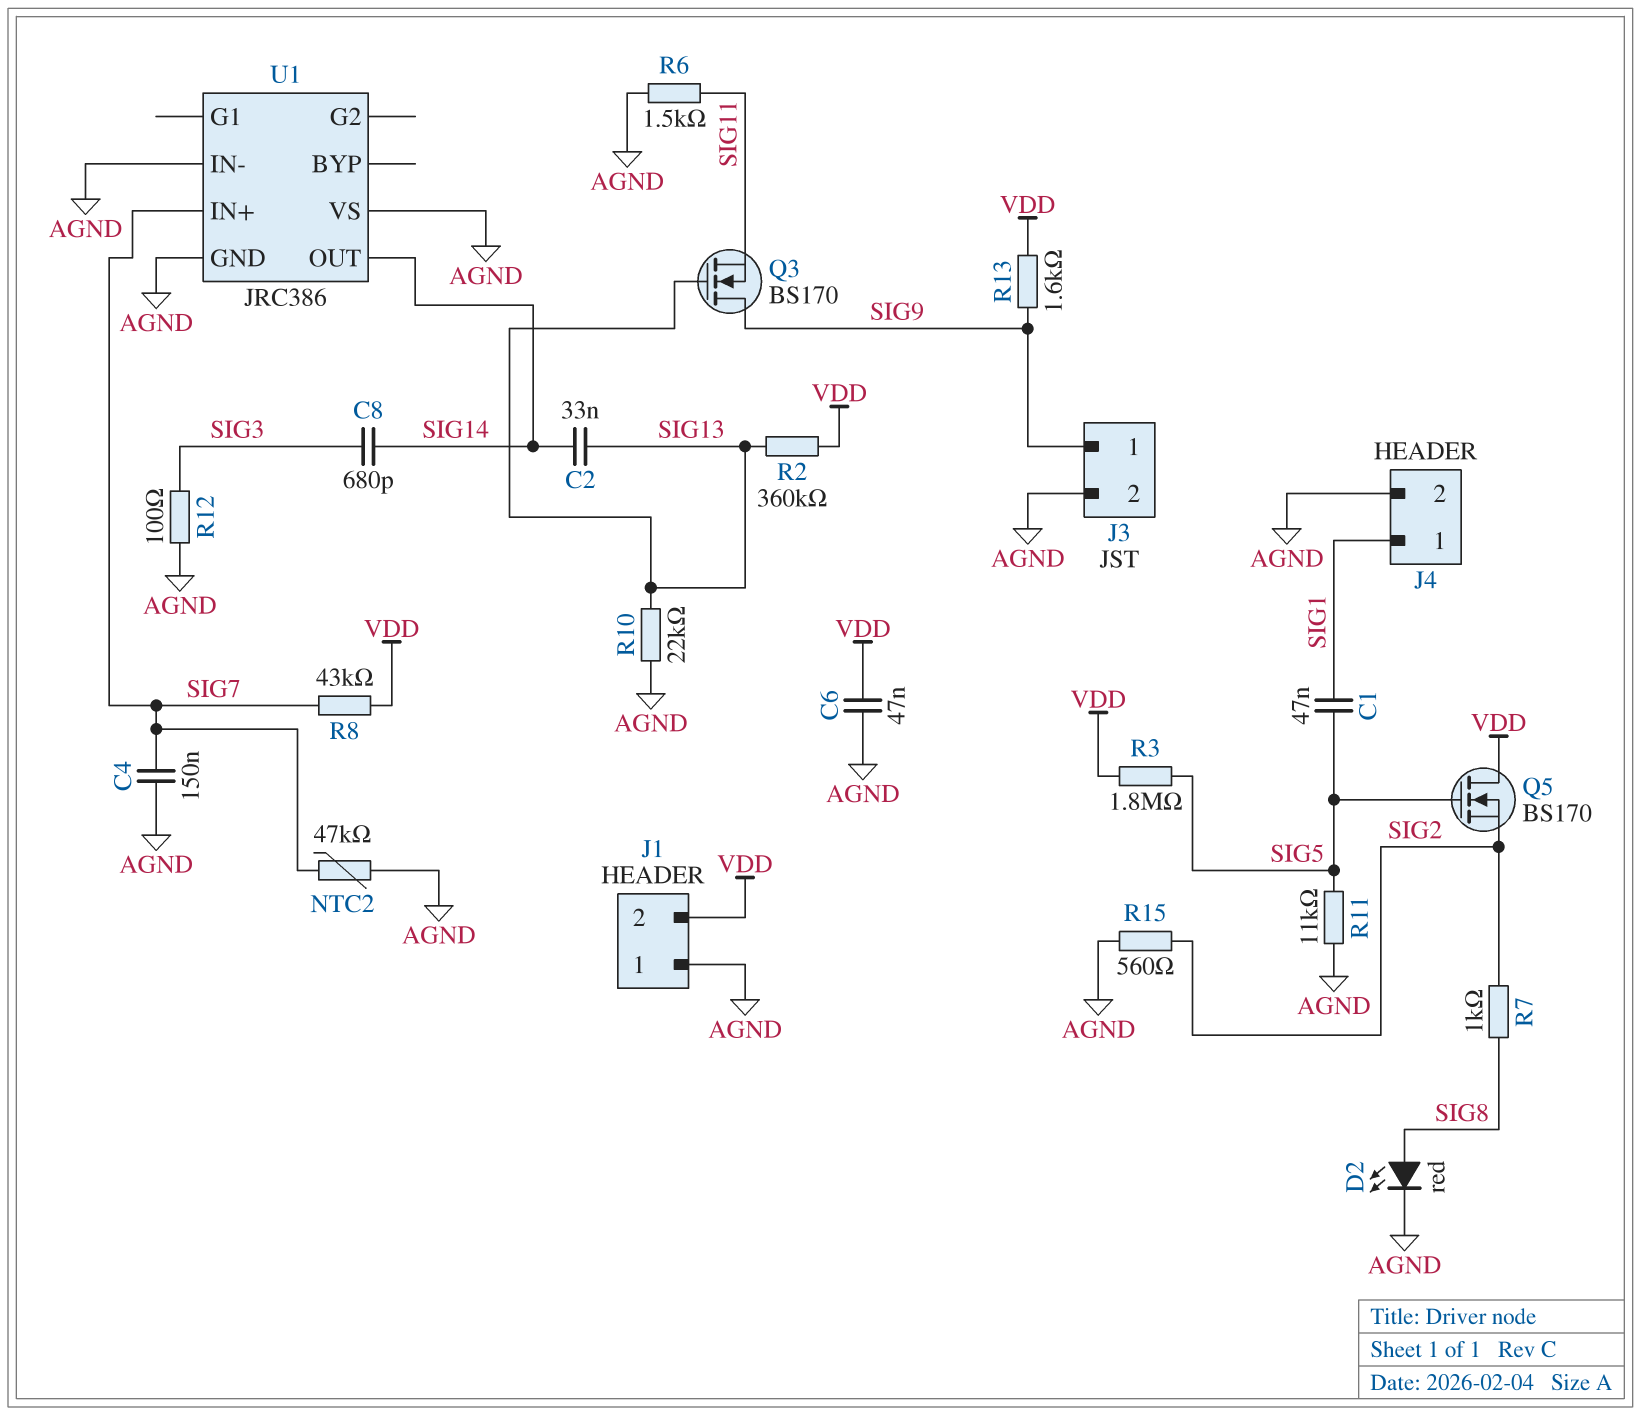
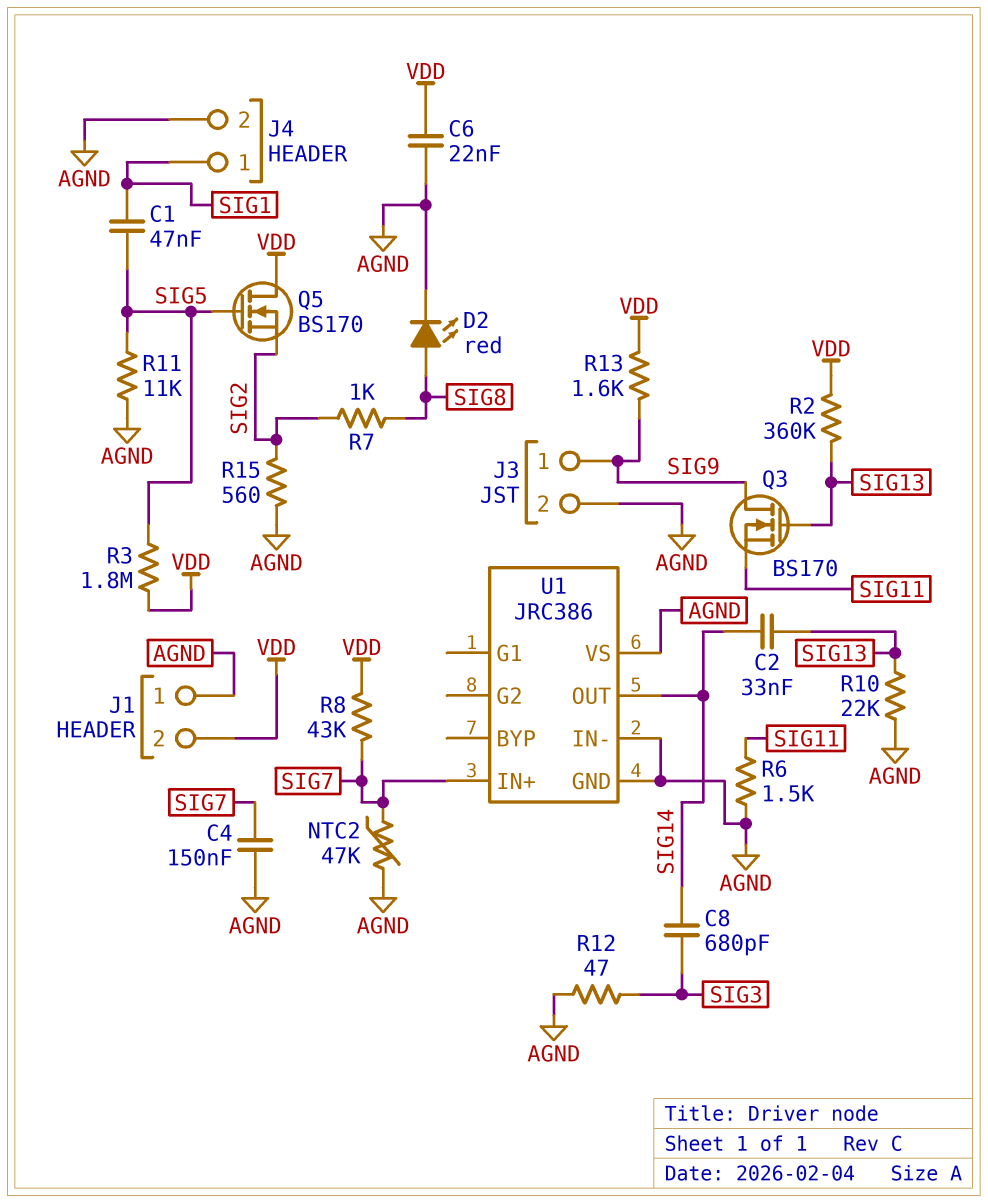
C6: 47nF (AGND, VDD) -> 22nF (AGND, VDD)
R12: 100 (AGND, SIG3) -> 47 (AGND, SIG3)

